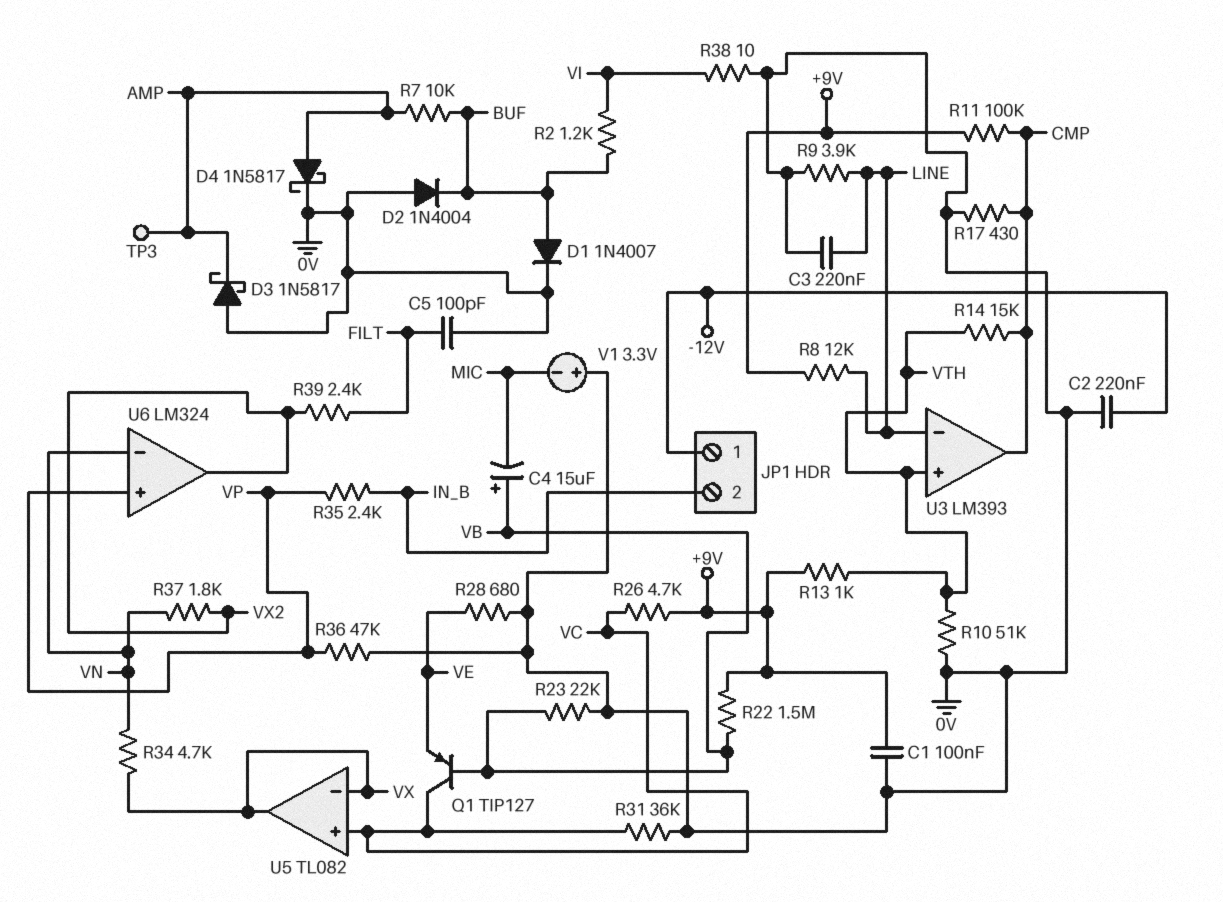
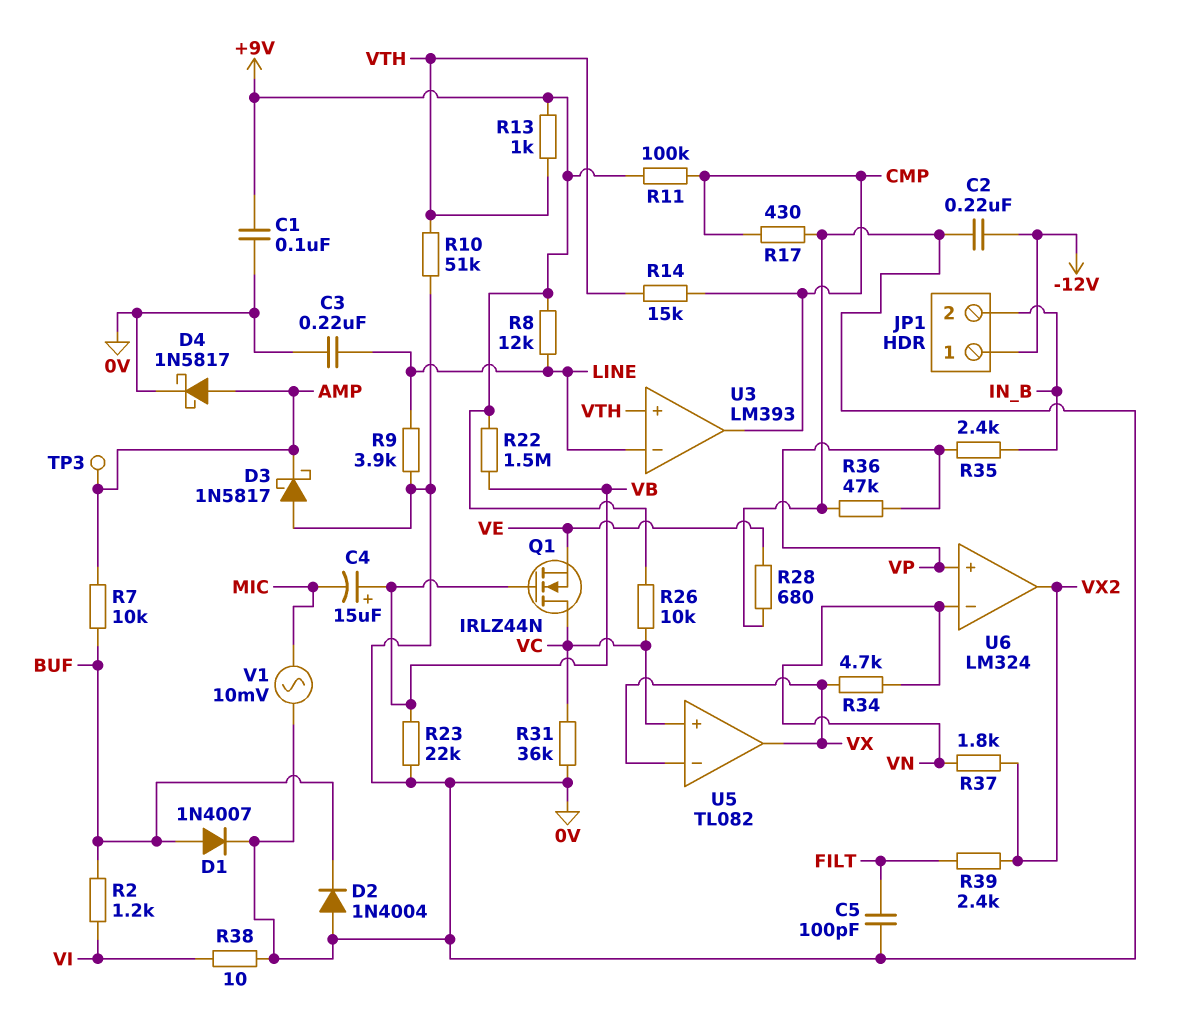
Q1: PNP TIP127 (B VB, C VC, E VE) -> NMOS IRLZ44N (G VB, D VC, S VE)
R26: 4.7k (+9V, VC) -> 10k (+9V, VC)
V1: 3.3V (plus 0V, minus MIC) -> AC 10mV (0V, MIC)

